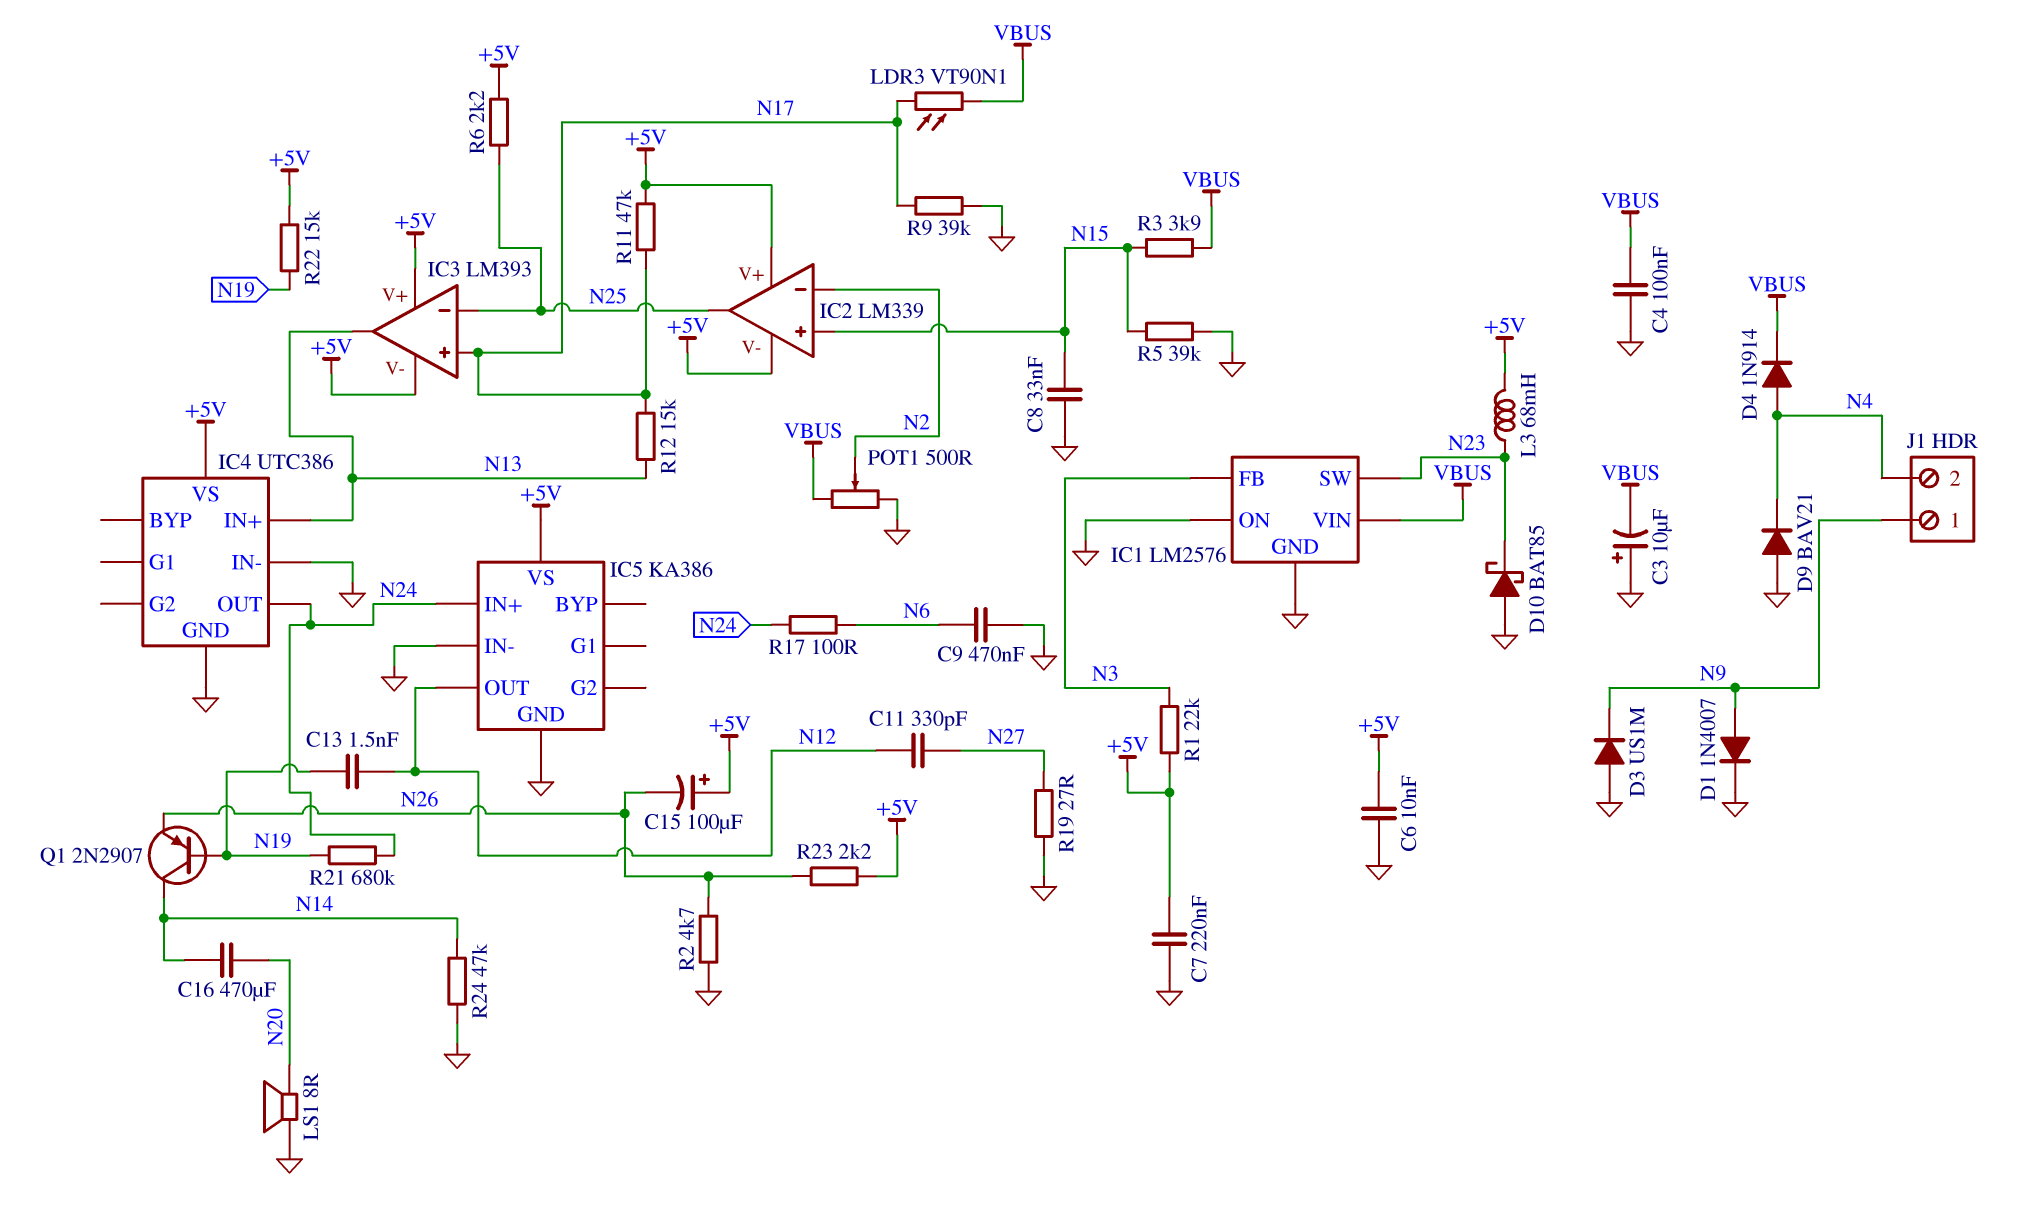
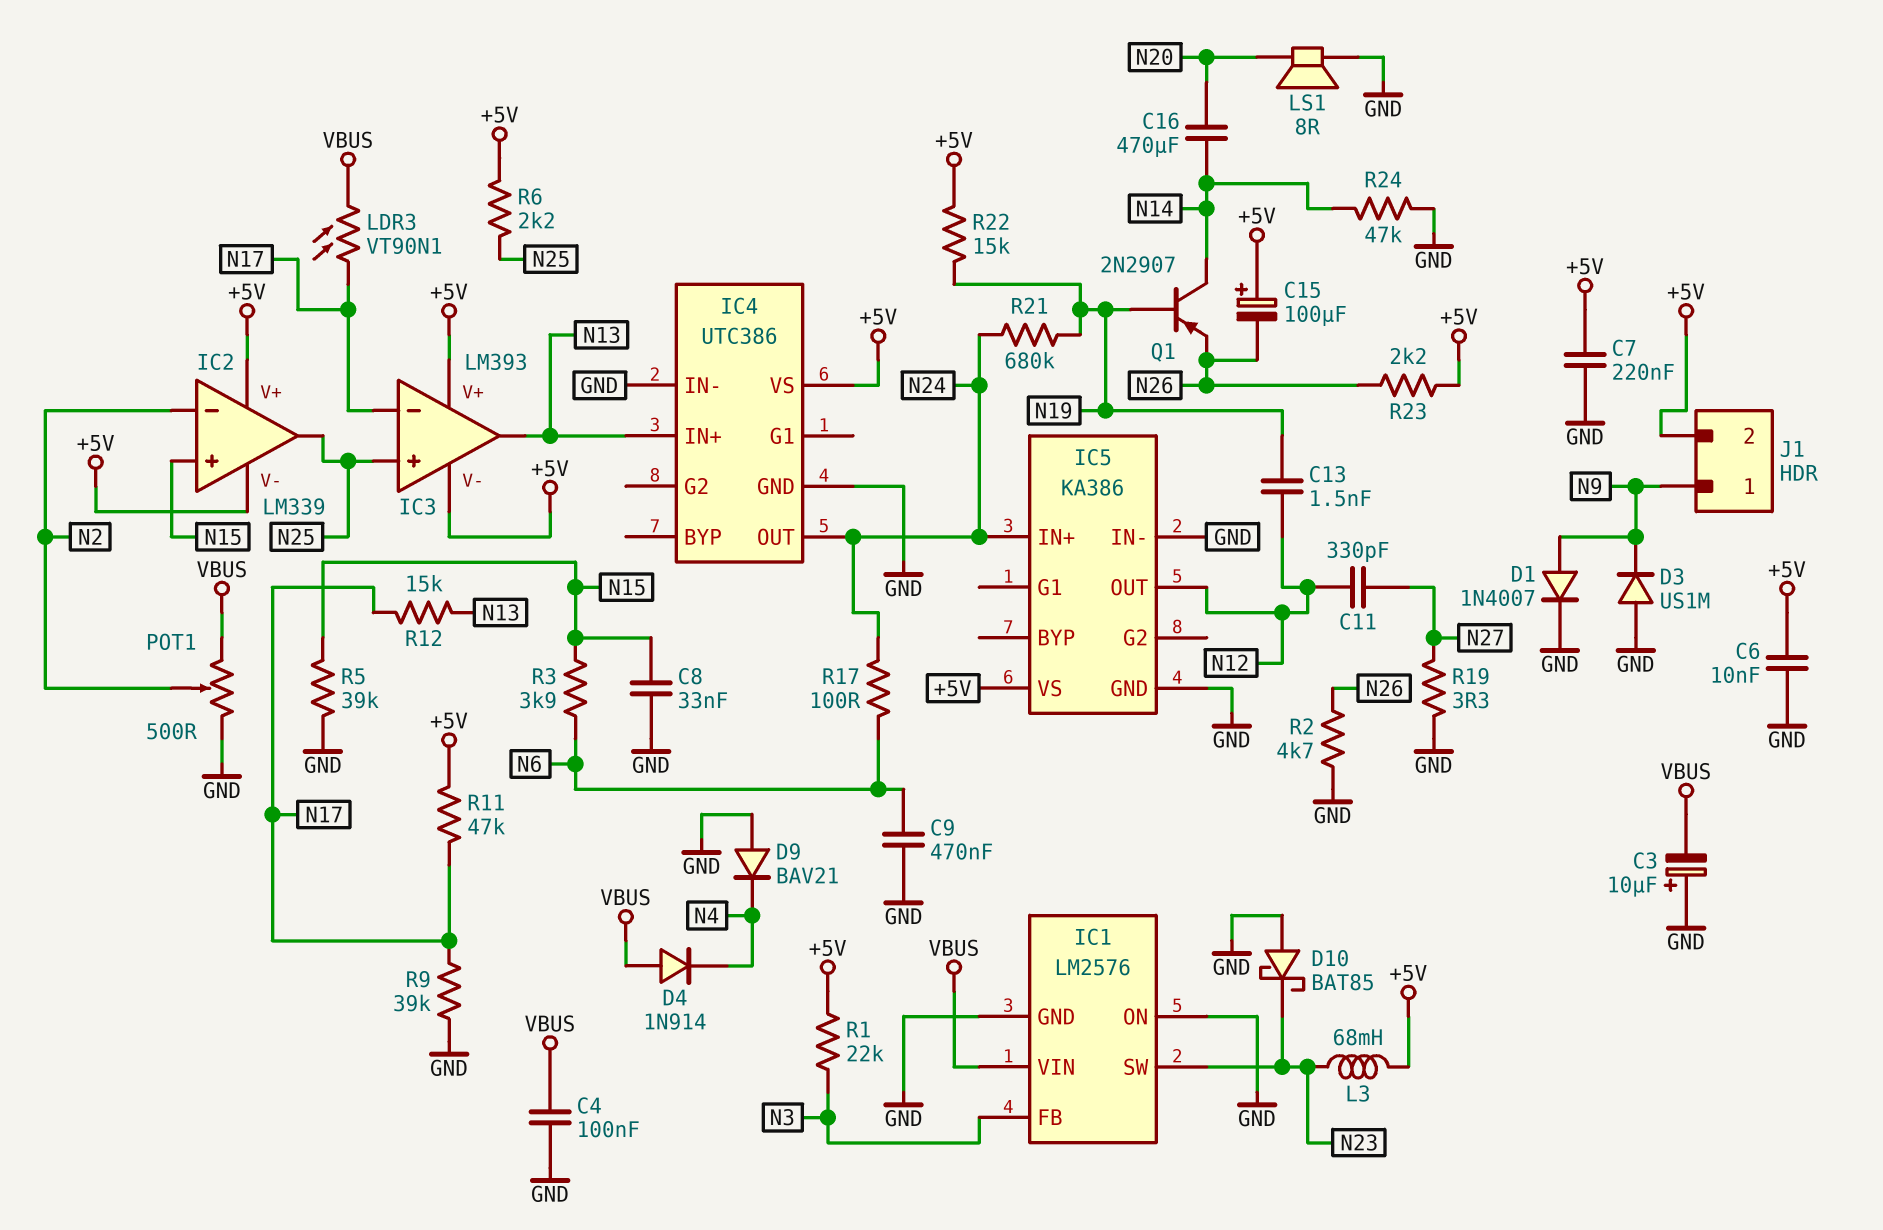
D4: diode 1N914 (A N4, K VBUS) -> diode 1N914 (A VBUS, K N4)
IC3 pin in+: N17 -> N25
IC3 pin in-: N25 -> N17
J1 pin 2: N4 -> +5V
R3: 3.9k (N15, VBUS) -> 3.9k (N6, N15)
R19: 27 (GND, N27) -> 3.3 (GND, N27)

